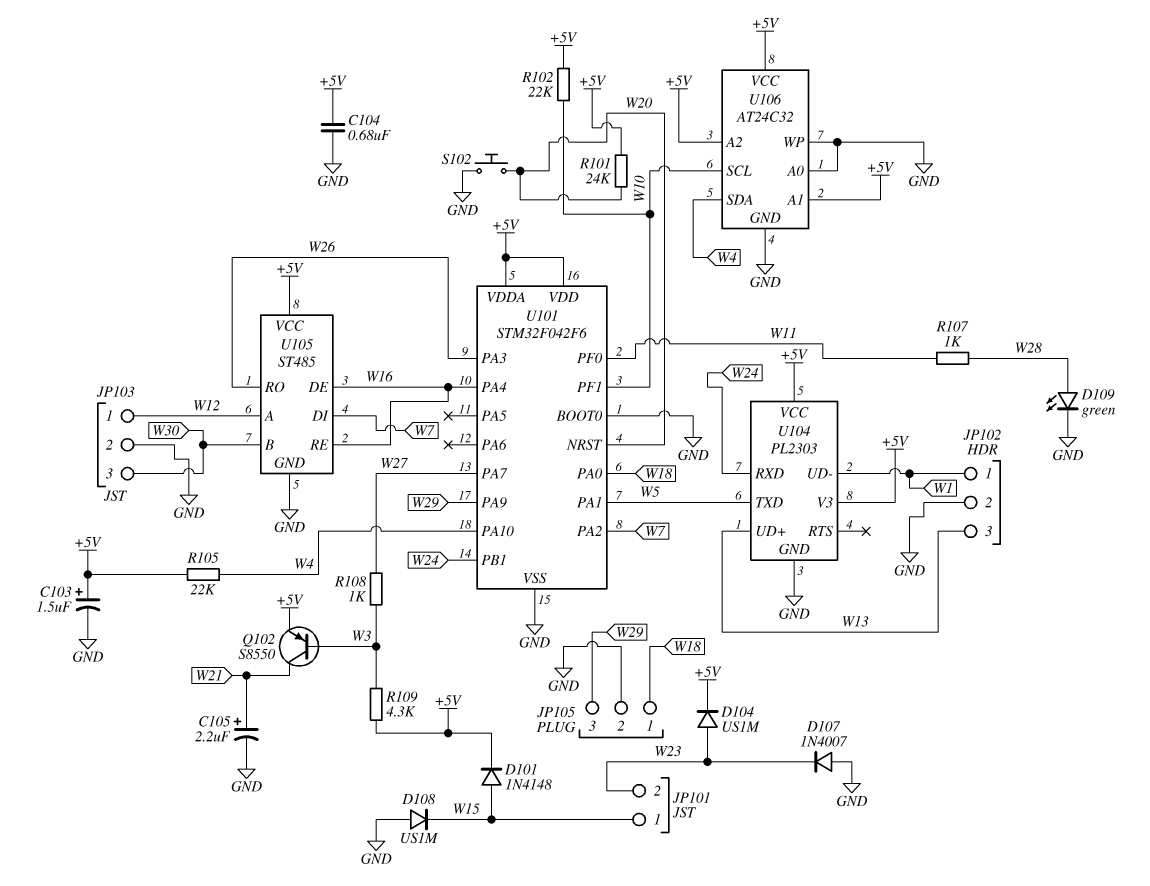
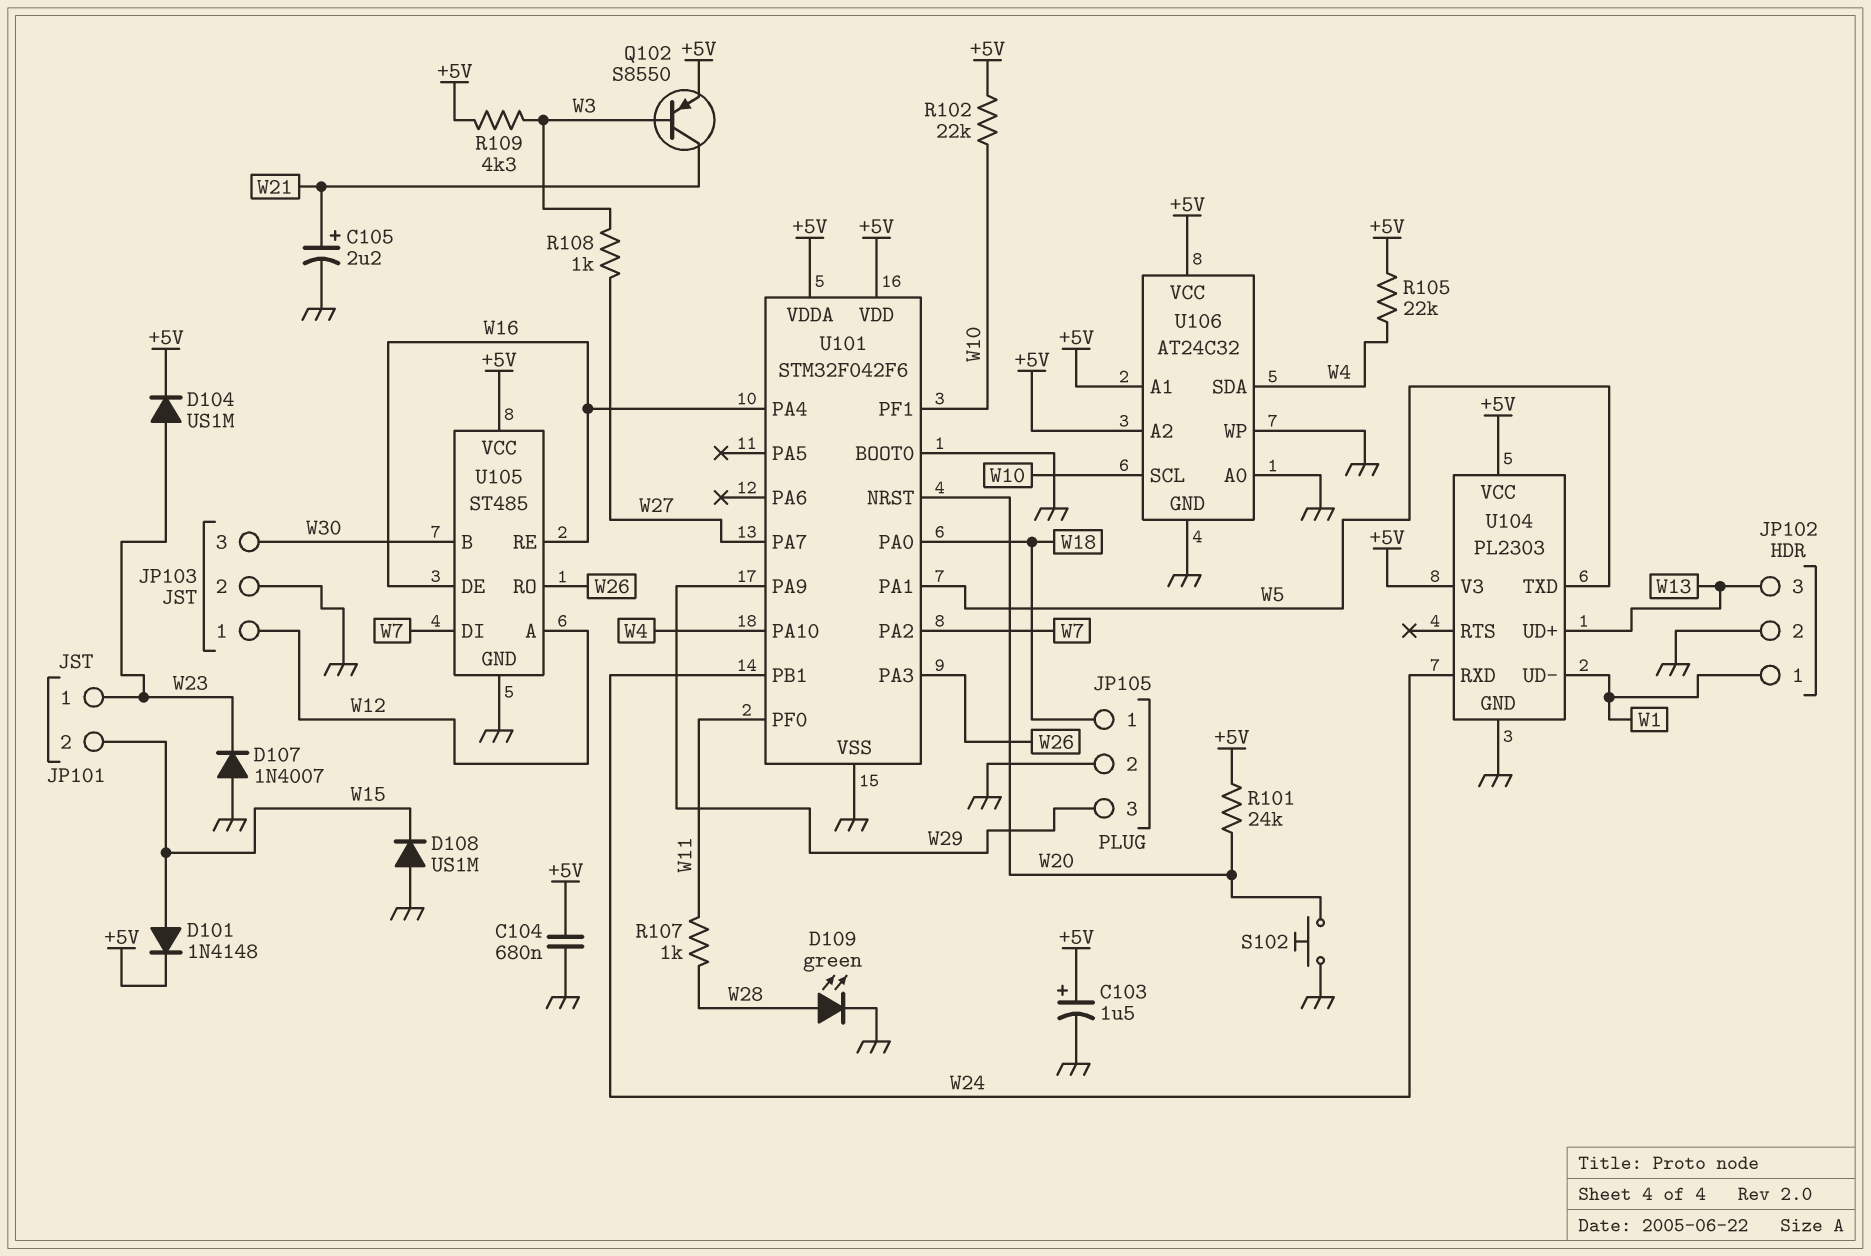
JP101 pin 1: W15 -> W23
JP101 pin 2: W23 -> W15

